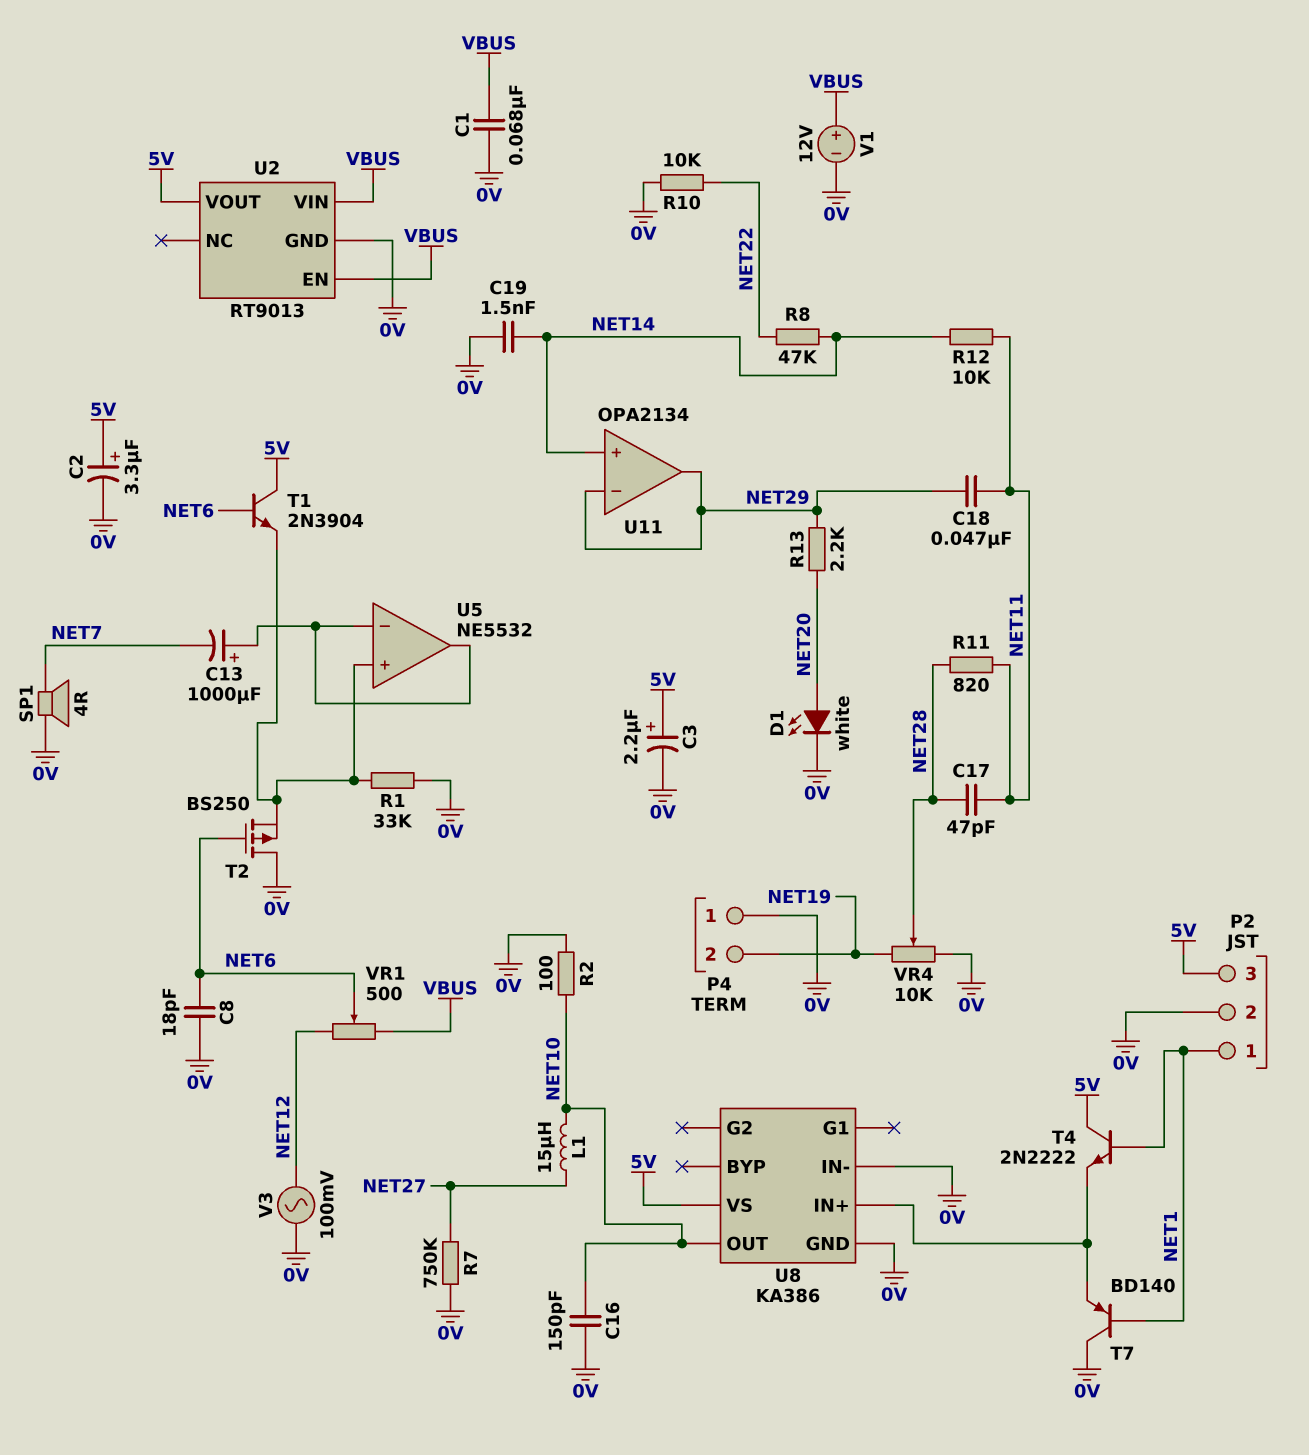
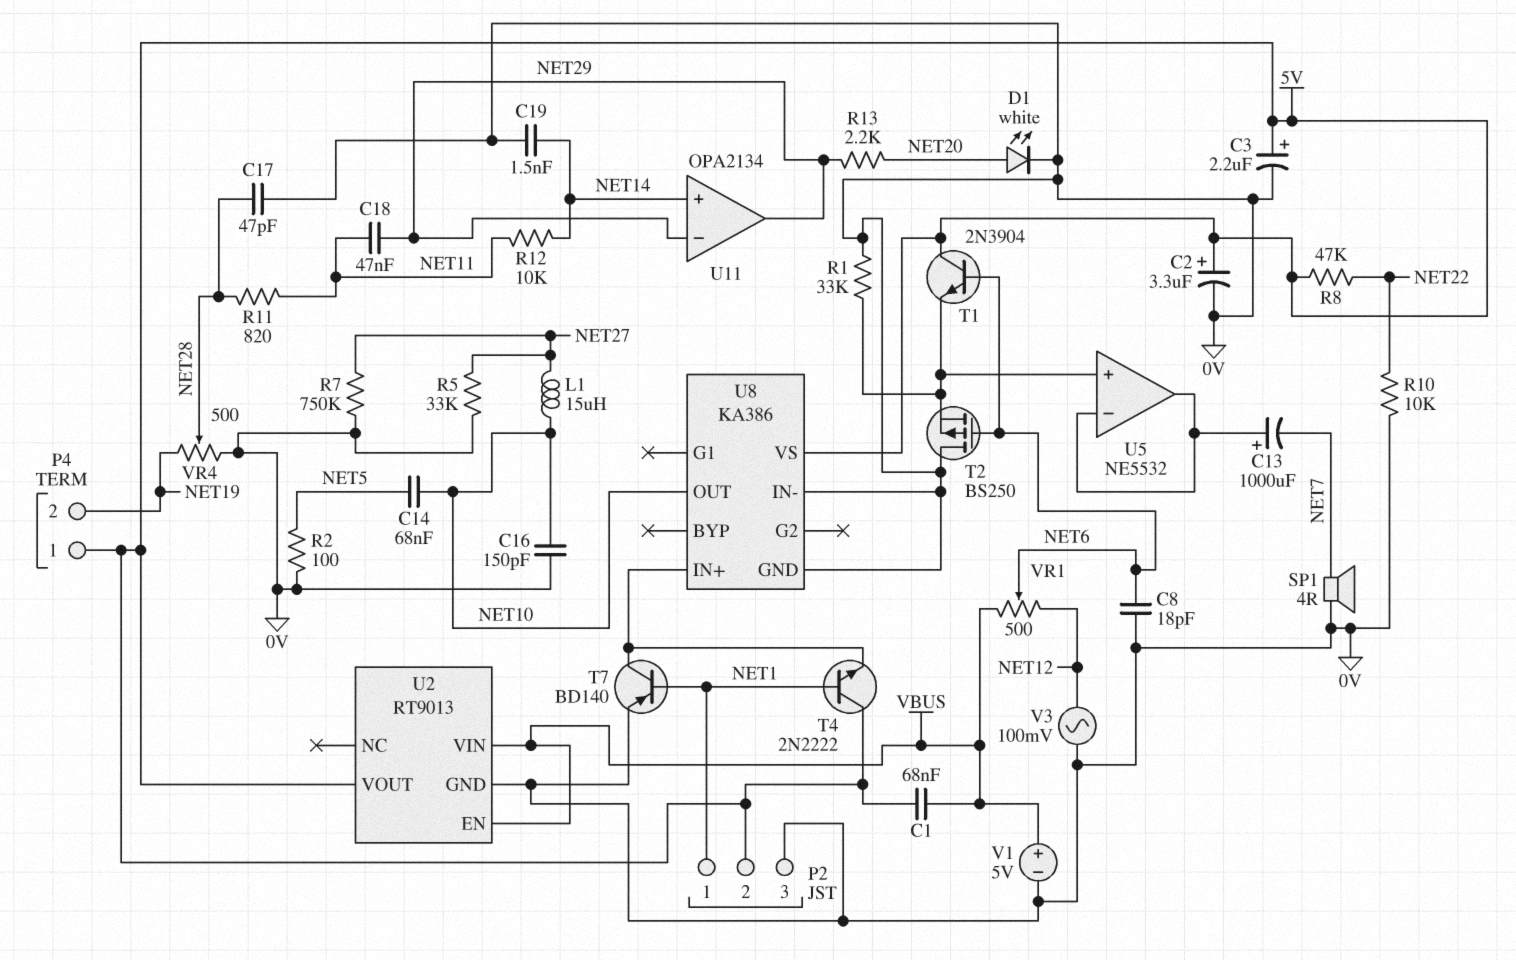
C1: 68nF (0V, VBUS) -> 68nF (5V, VBUS)
C14: none -> 68nF (NET5, NET10)
C17: 47pF (NET11, NET28) -> 47pF (0V, NET28)
P2 pin 2: 0V -> 5V
P2 pin 3: 5V -> 0V
P4 pin 1: 0V -> 5V
R2: 100 (0V, NET10) -> 100 (0V, NET5)
R5: none -> 33k (0V, NET27)
R8: 47k (NET14, NET22) -> 47k (5V, NET22)
T7: PNP BD140 (B NET1, C 0V, E U8/IN+) -> PNP BD140 (B NET1, C U8/IN+, E 0V)
V1: 12V (plus VBUS, minus 0V) -> 5V (plus VBUS, minus 0V)
VR4: 10k (0V, NET19, wiper NET28) -> 500 (0V, NET19, wiper NET28)

